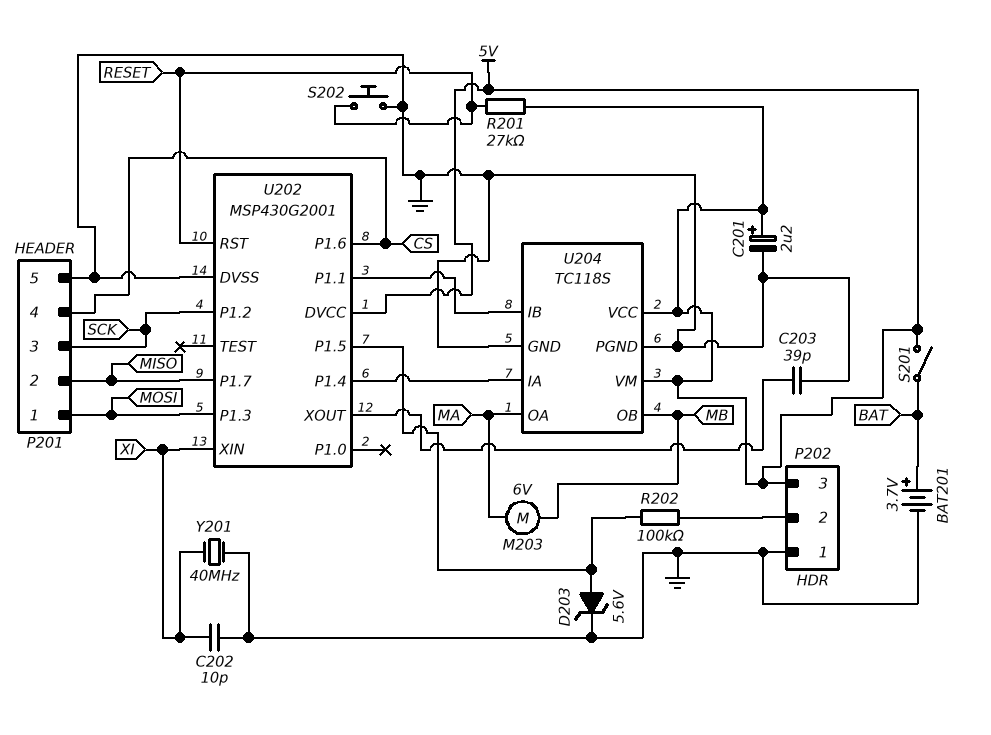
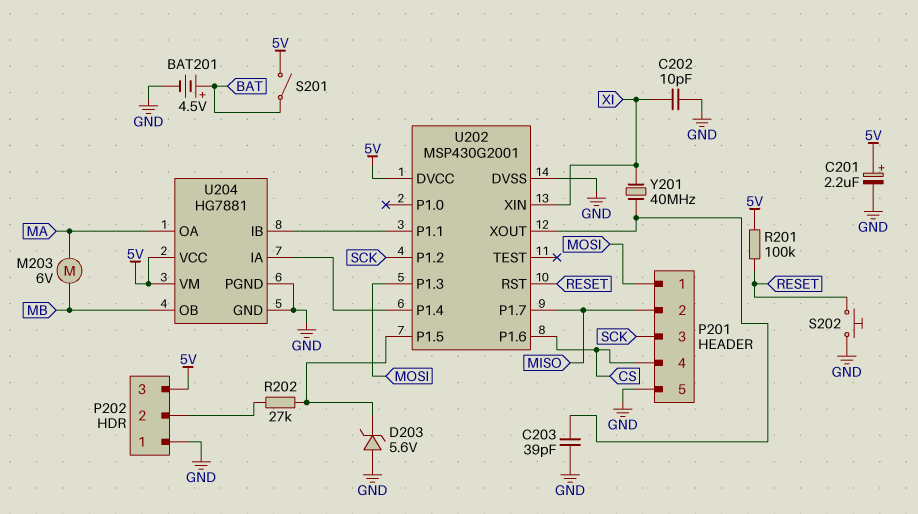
BAT201: 3.7V (plus BAT, minus GND) -> 4.5V (plus BAT, minus GND)
D203: zener 5.6V (A U202/P1.5, K GND) -> zener 5.6V (A GND, K U202/P1.5)
R201: 27k (5V, RESET) -> 100k (5V, RESET)
R202: 100k (P202/2, U202/P1.5) -> 27k (P202/2, U202/P1.5)
U204: TC118S -> HG7881
Y201: 40MHz (GND, XI) -> 40MHz (U202/XOUT, XI)

